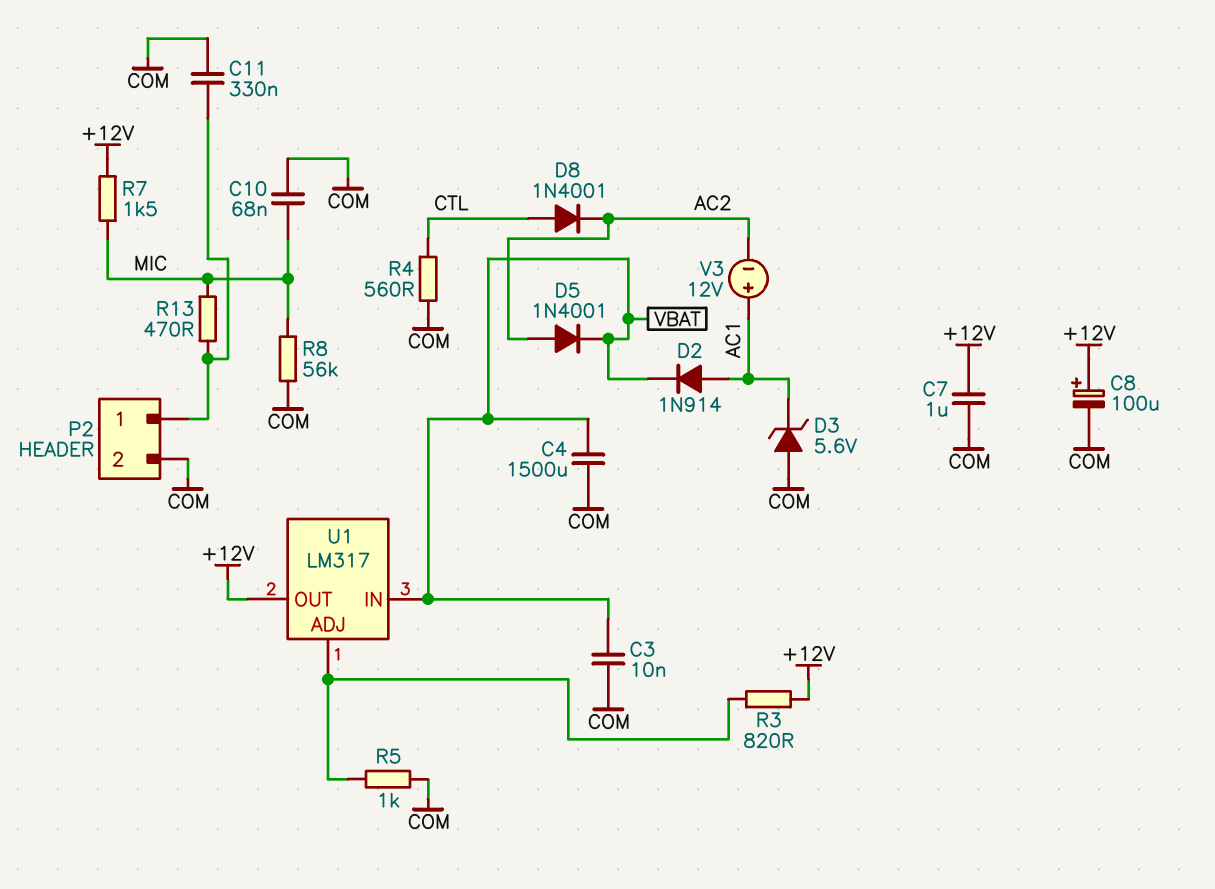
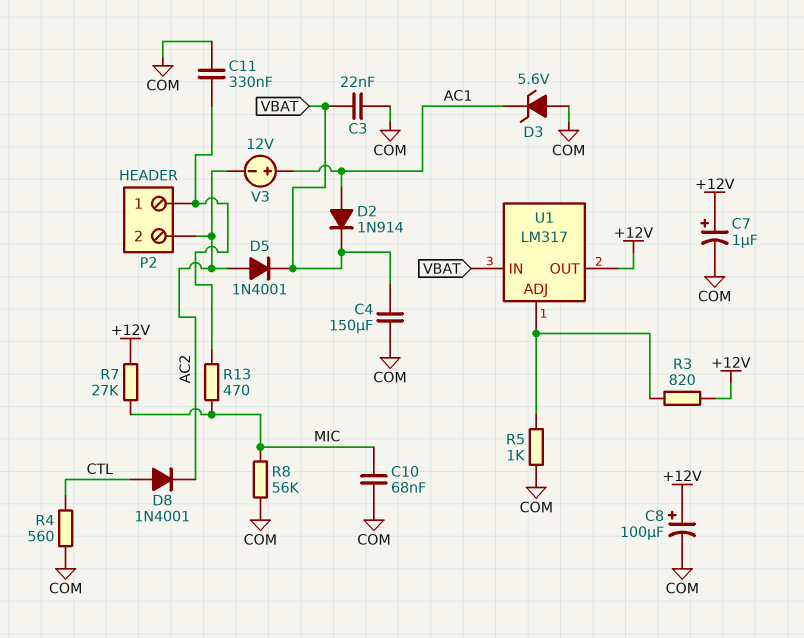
C3: 10nF (COM, VBAT) -> 22nF (COM, VBAT)
C4: 1500uF (COM, VBAT) -> 150uF (COM, VBAT)
C7: 1uF (+12V, COM) -> 1uF (plus +12V, minus COM)
P2 pin 2: COM -> AC2
R7: 1.5k (+12V, MIC) -> 27k (+12V, MIC)

